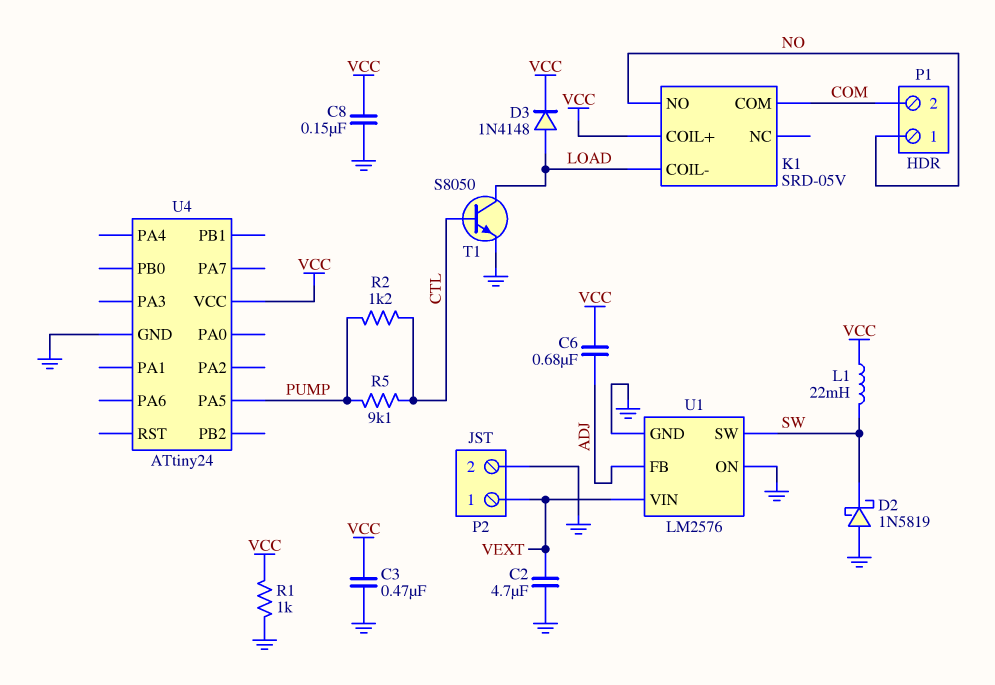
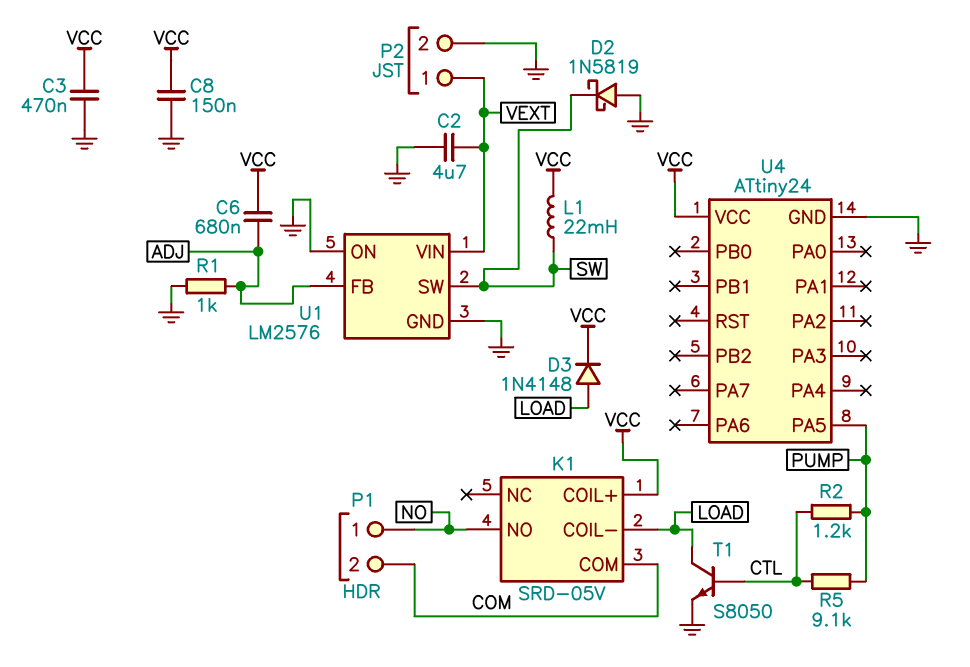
R1: 1k (GND, VCC) -> 1k (ADJ, GND)

